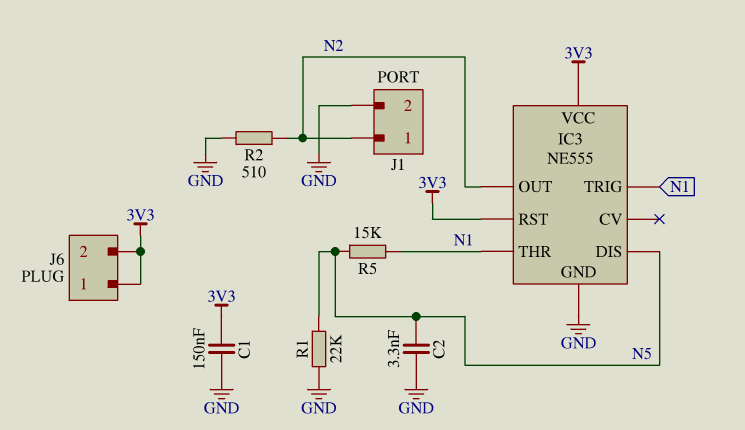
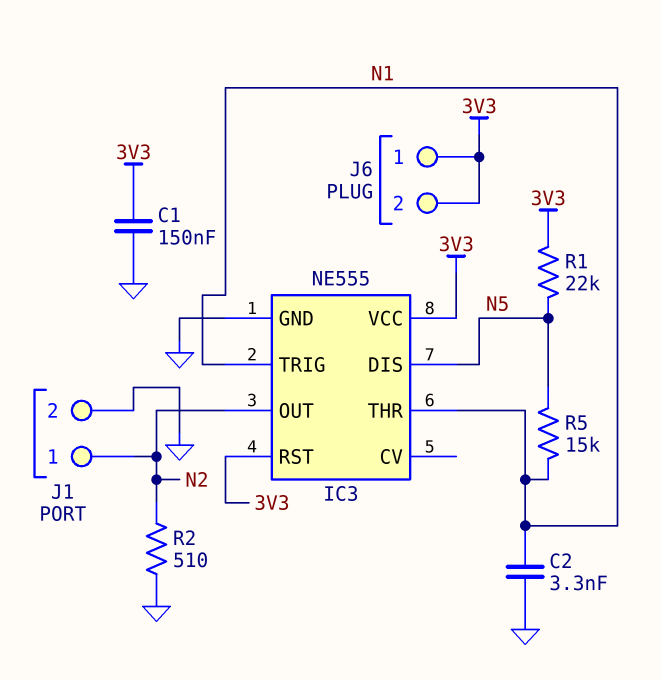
C2: 3.3nF (GND, N5) -> 3.3nF (GND, N1)
R1: 22k (GND, N5) -> 22k (3V3, N5)

